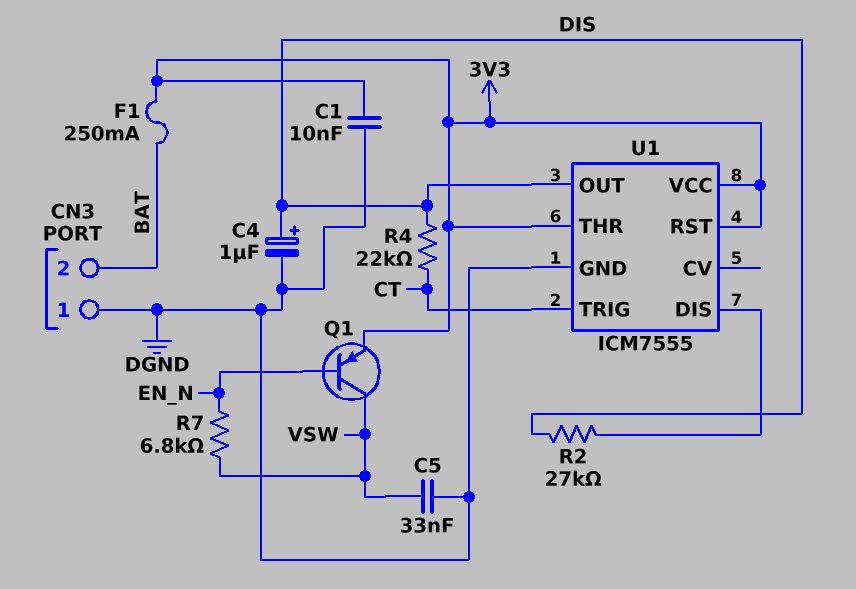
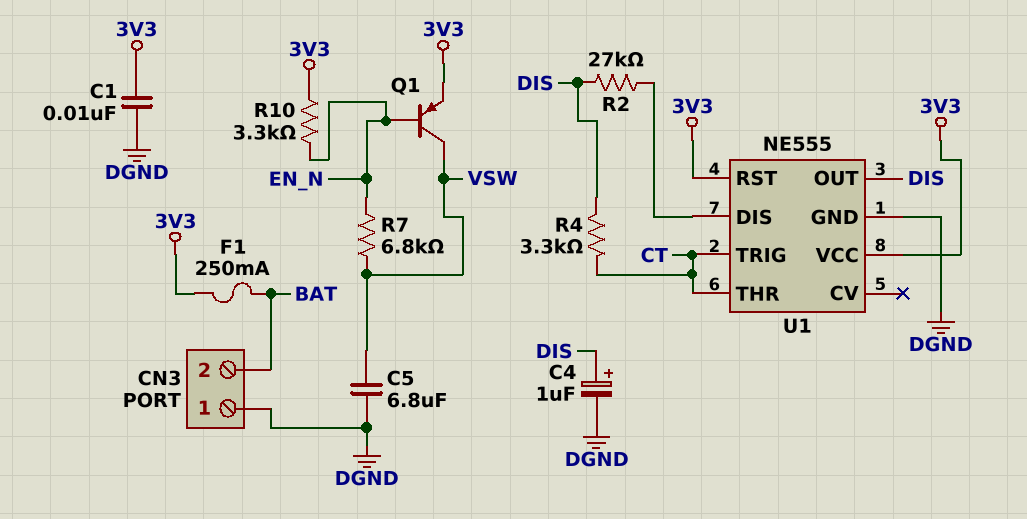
C5: 33nF (DGND, VSW) -> 6.8uF (DGND, VSW)
R4: 22k (CT, DIS) -> 3.3k (CT, DIS)
R10: none -> 3.3k (3V3, EN_N)
U1: ICM7555 -> NE555
U1 pin THR: 3V3 -> CT

